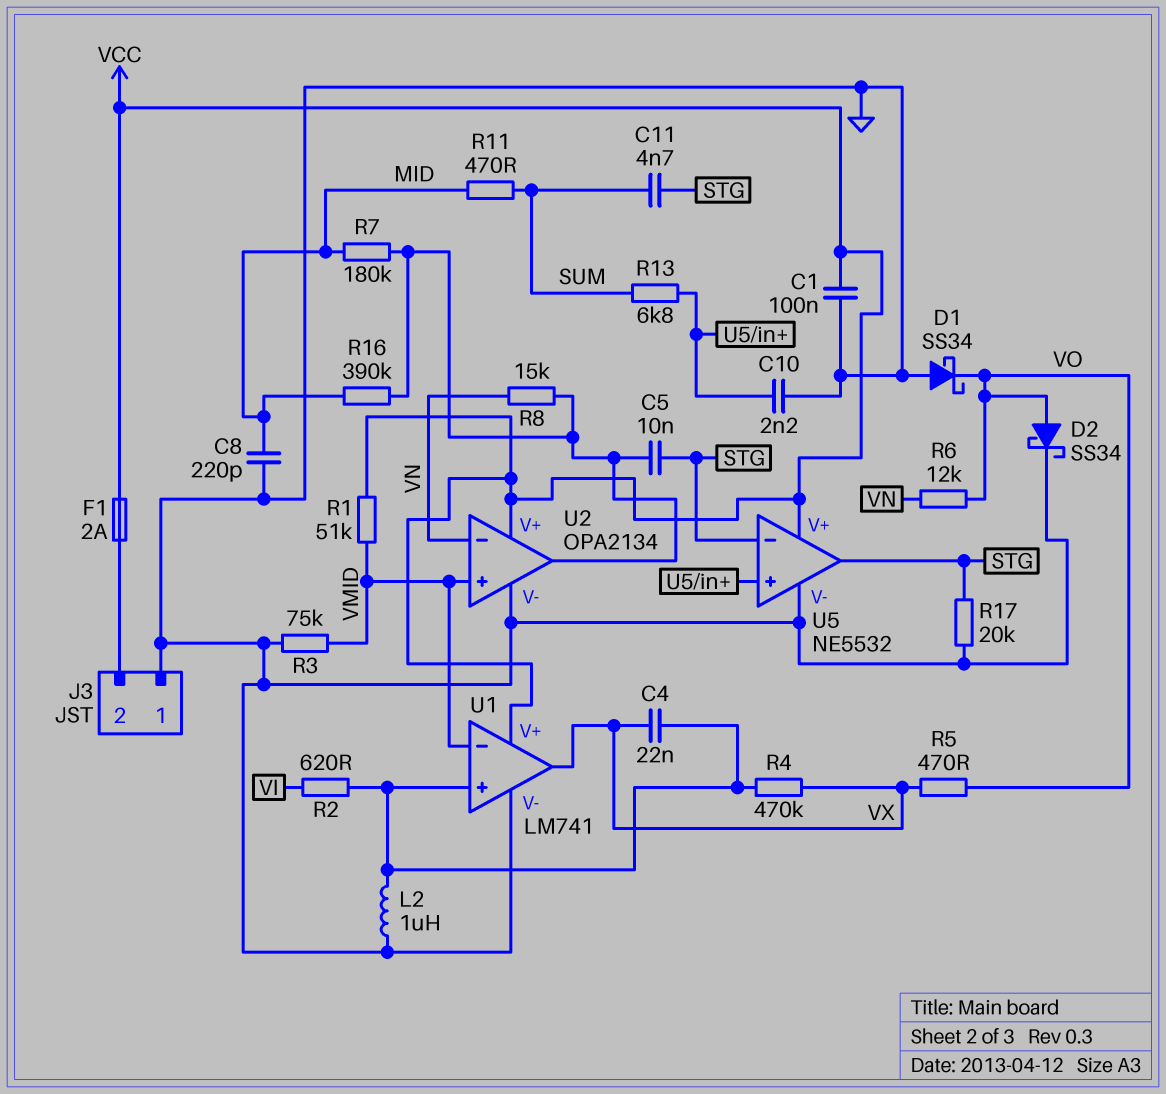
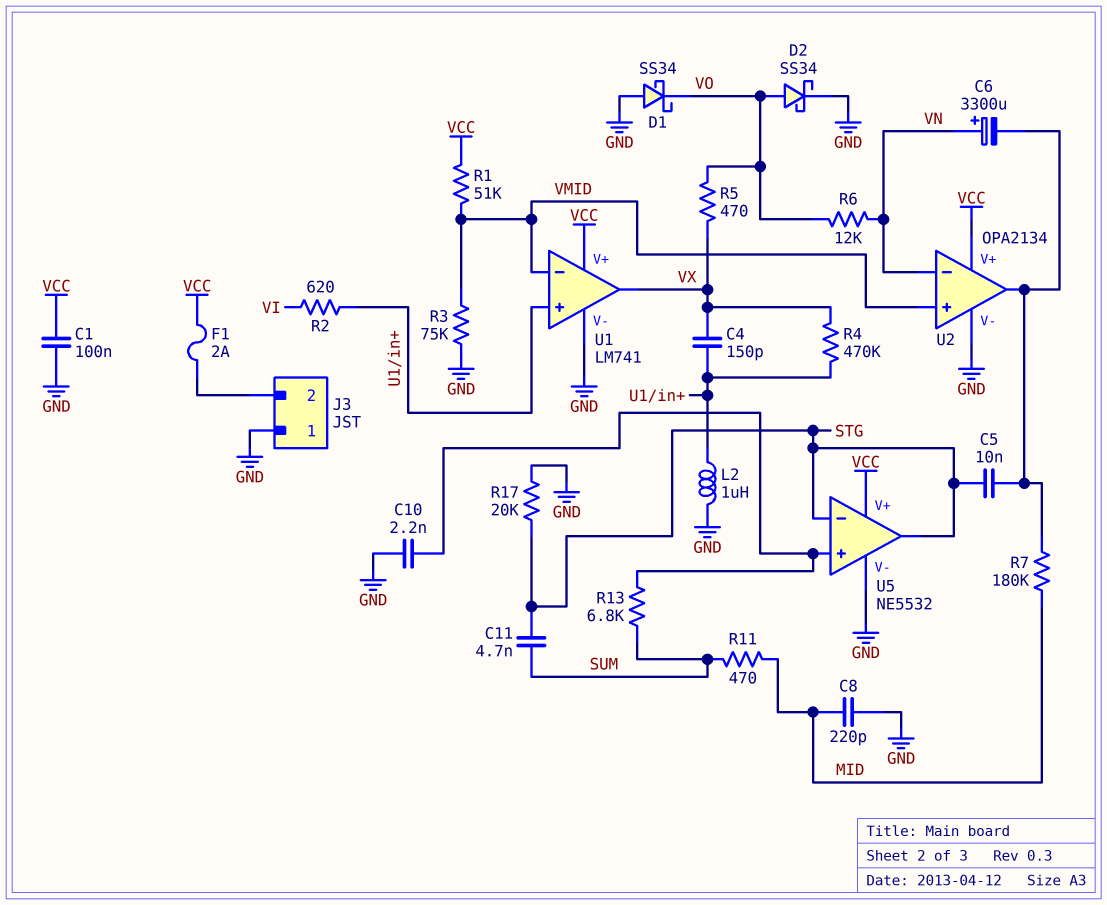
C4: 22nF (U1/in+, VX) -> 150pF (U1/in+, VX)
C6: none -> 3300uF (plus VN, minus U2/out)
R8: 15k (U2/out, VN) -> none
R16: 390k (MID, U2/out) -> none

